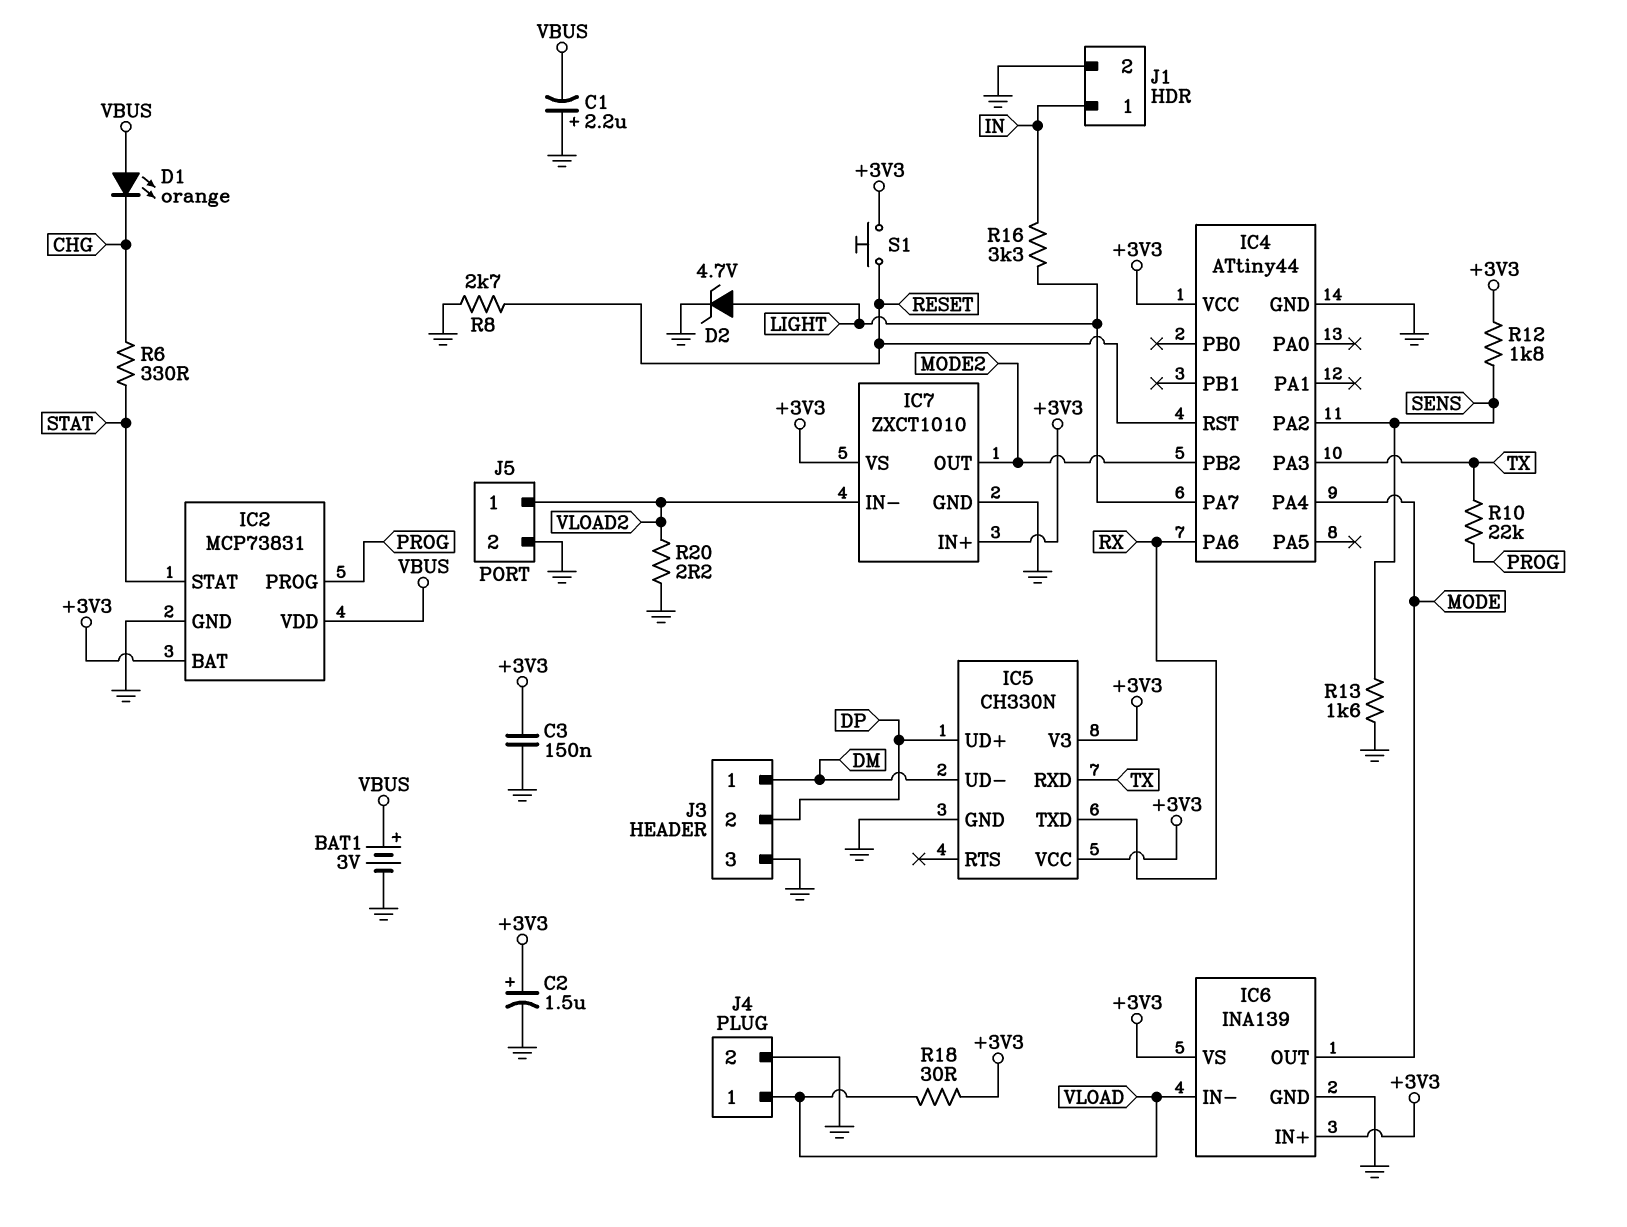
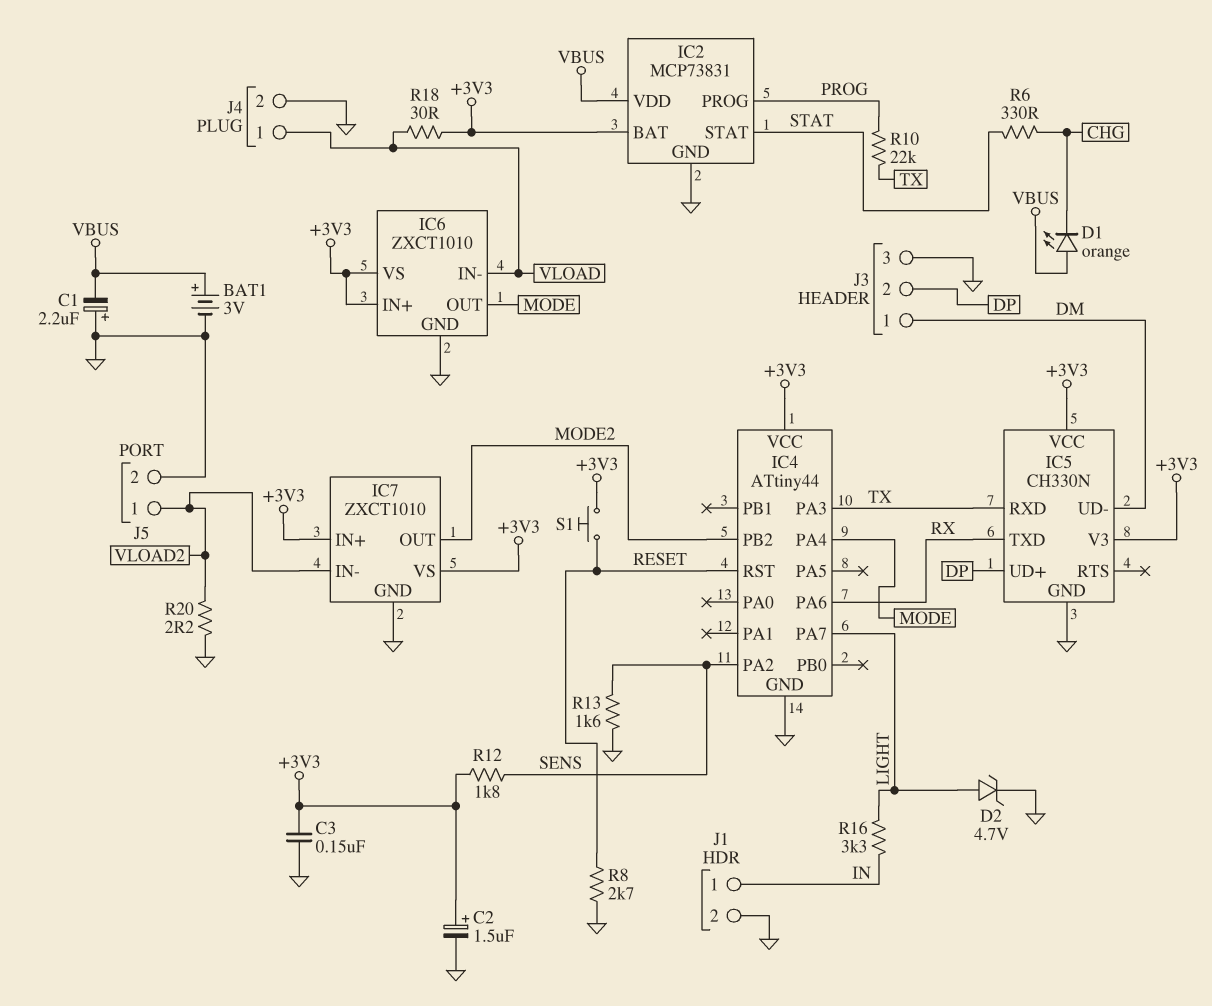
IC6: INA139 -> ZXCT1010

